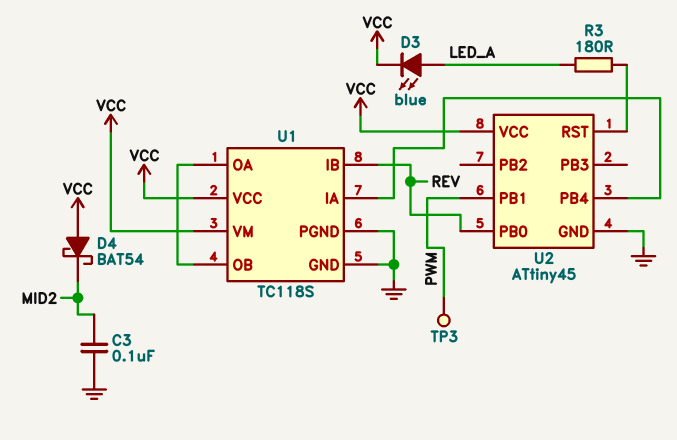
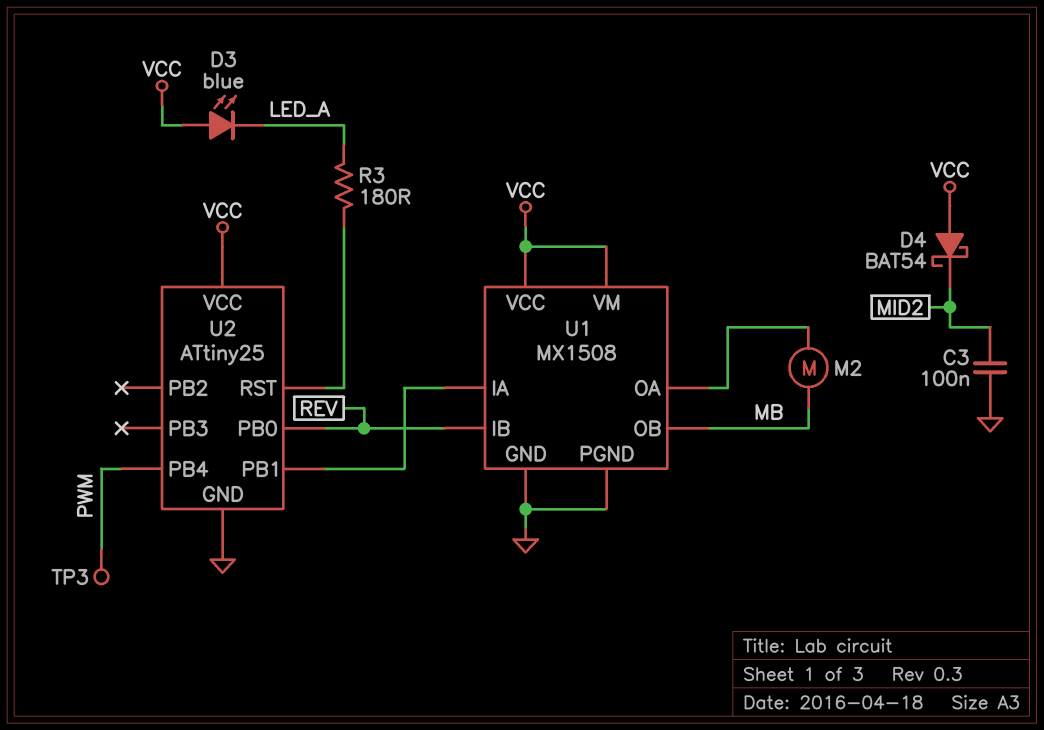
D3: LED blue (A LED_A, K VCC) -> LED blue (A VCC, K LED_A)
M2: none -> motor (MB, U1/OA)
U1: TC118S -> MX1508
U1 pin OB: U1/OA -> MB
U2: ATtiny45 -> ATtiny25
U2 pin PB1: PWM -> U1/IA
U2 pin PB4: U1/IA -> PWM

